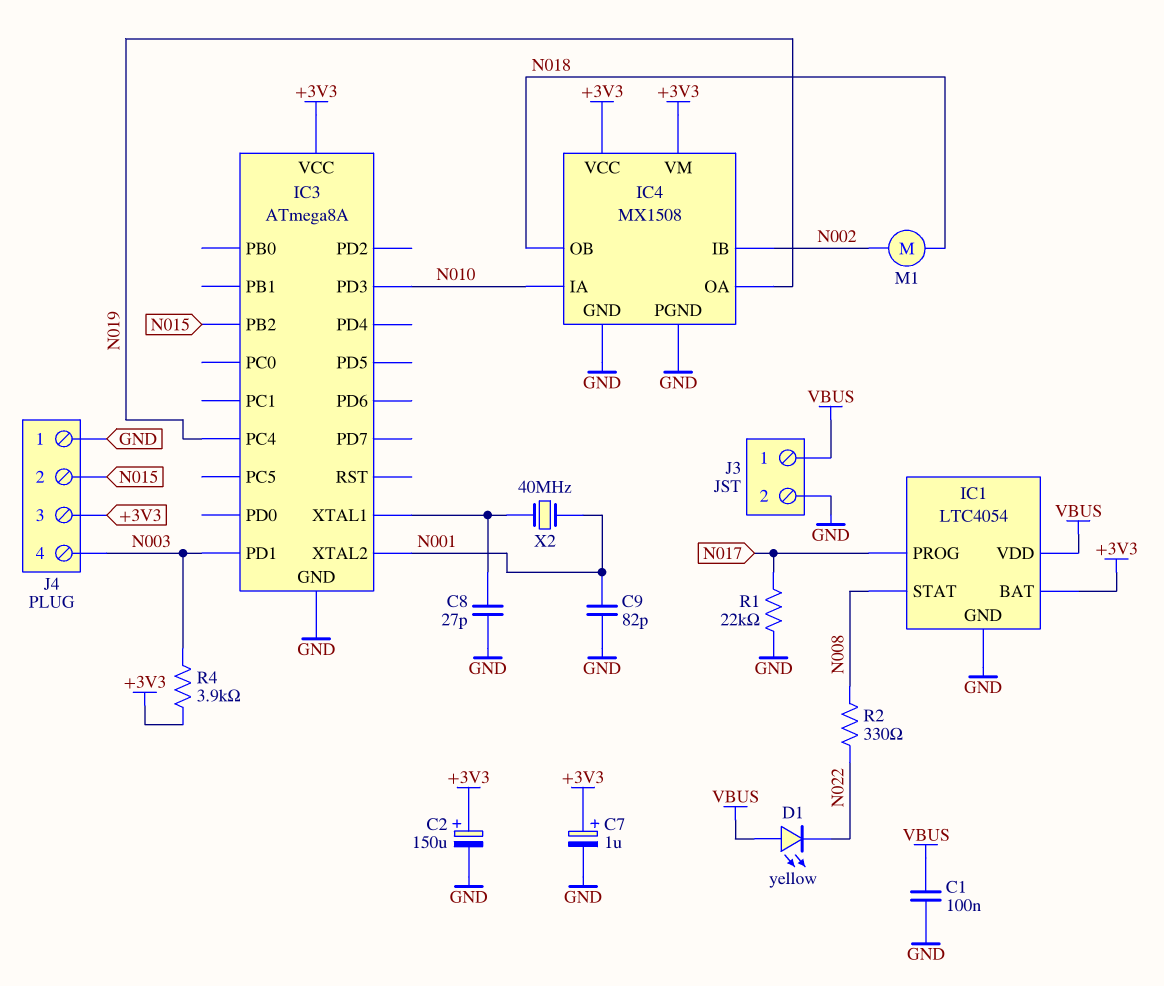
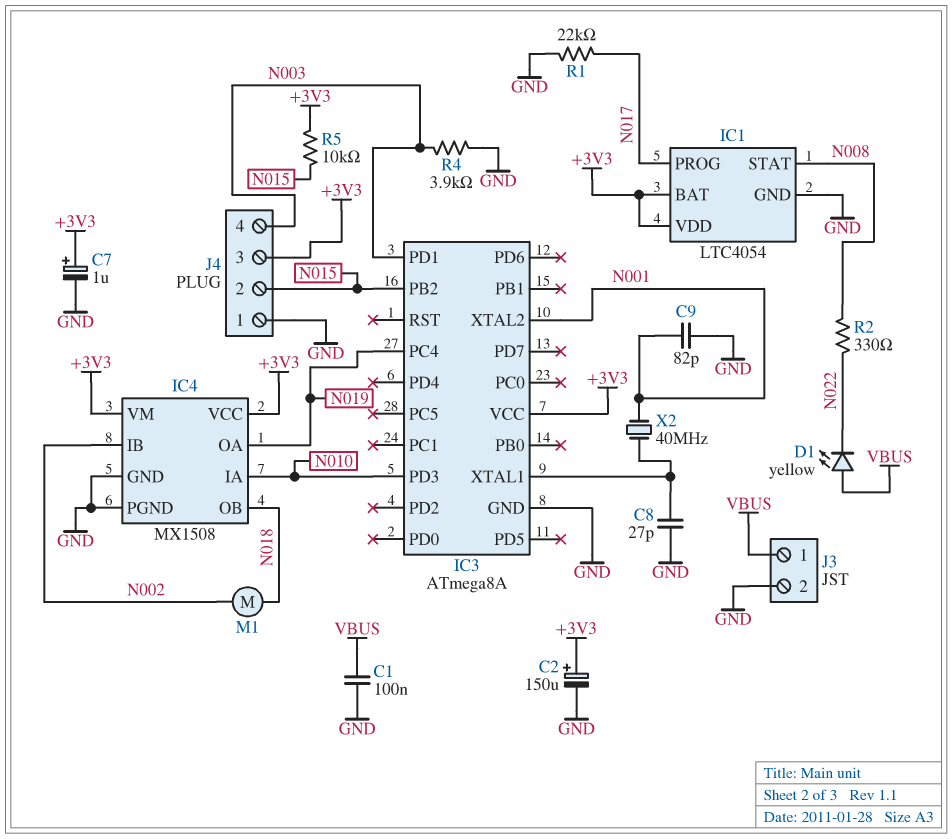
IC1 pin VDD: VBUS -> +3V3
R4: 3.9k (+3V3, N003) -> 3.9k (GND, N003)
R5: none -> 10k (+3V3, N015)

